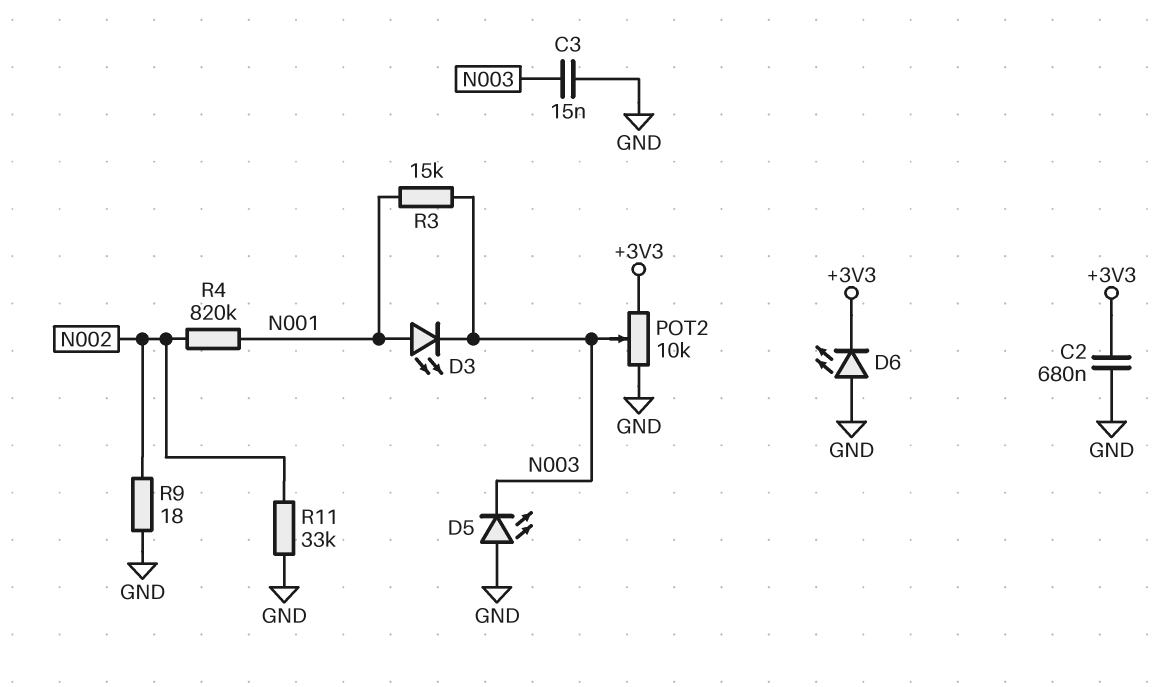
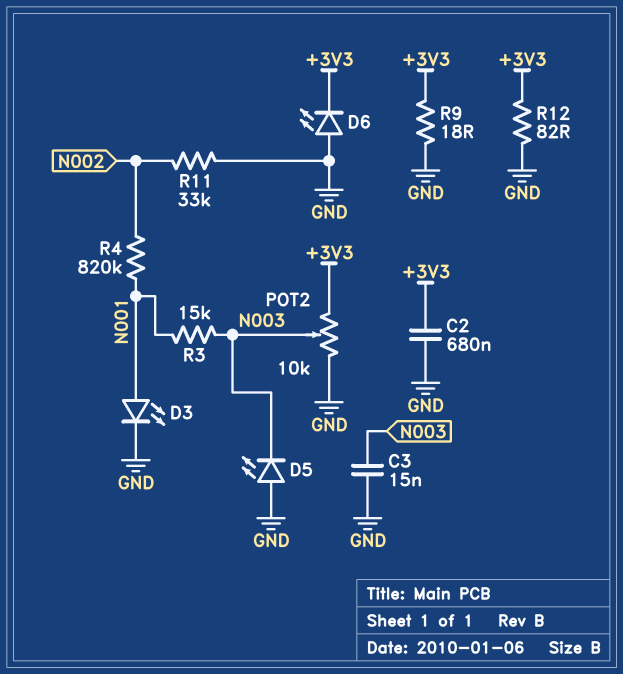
D3: LED (A N001, K N003) -> LED (A N001, K GND)
R9: 18 (GND, N002) -> 18 (+3V3, GND)
R12: none -> 82 (+3V3, GND)

